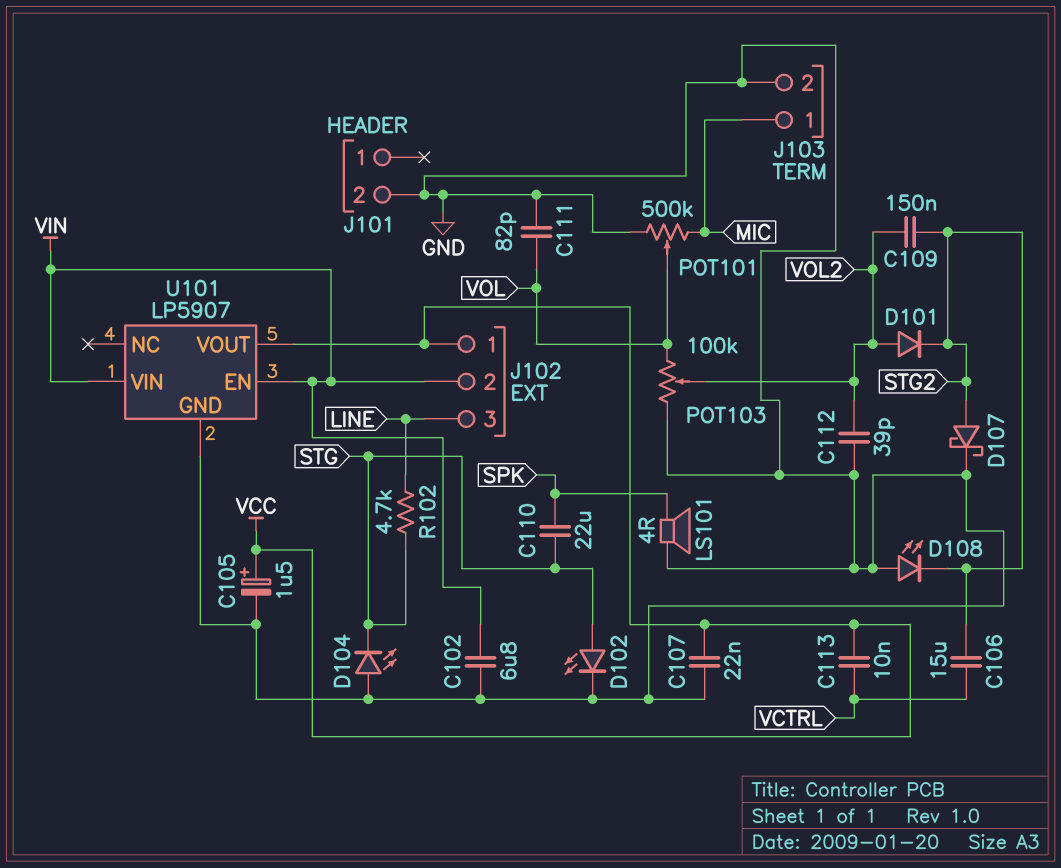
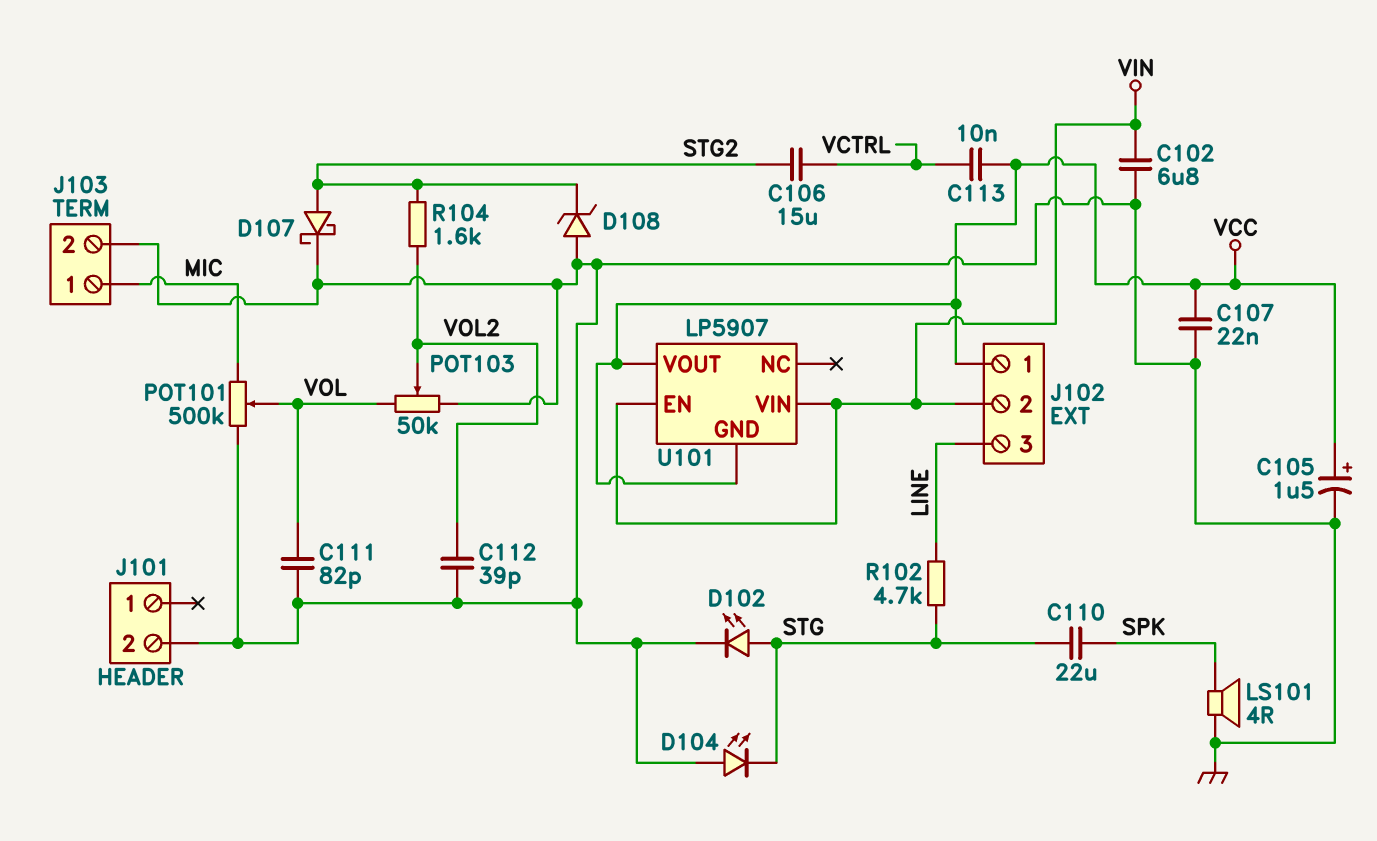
C109: 150nF (STG2, VOL2) -> none
D101: diode (A VOL2, K STG2) -> none
D108: LED (A GND, K STG2) -> zener (A GND, K STG2)
POT103: 100k (GND, VOL, wiper VOL2) -> 50k (GND, VOL, wiper VOL2)
R104: none -> 1.6k (STG2, VOL2)
U101 pin GND: GND -> VCC

